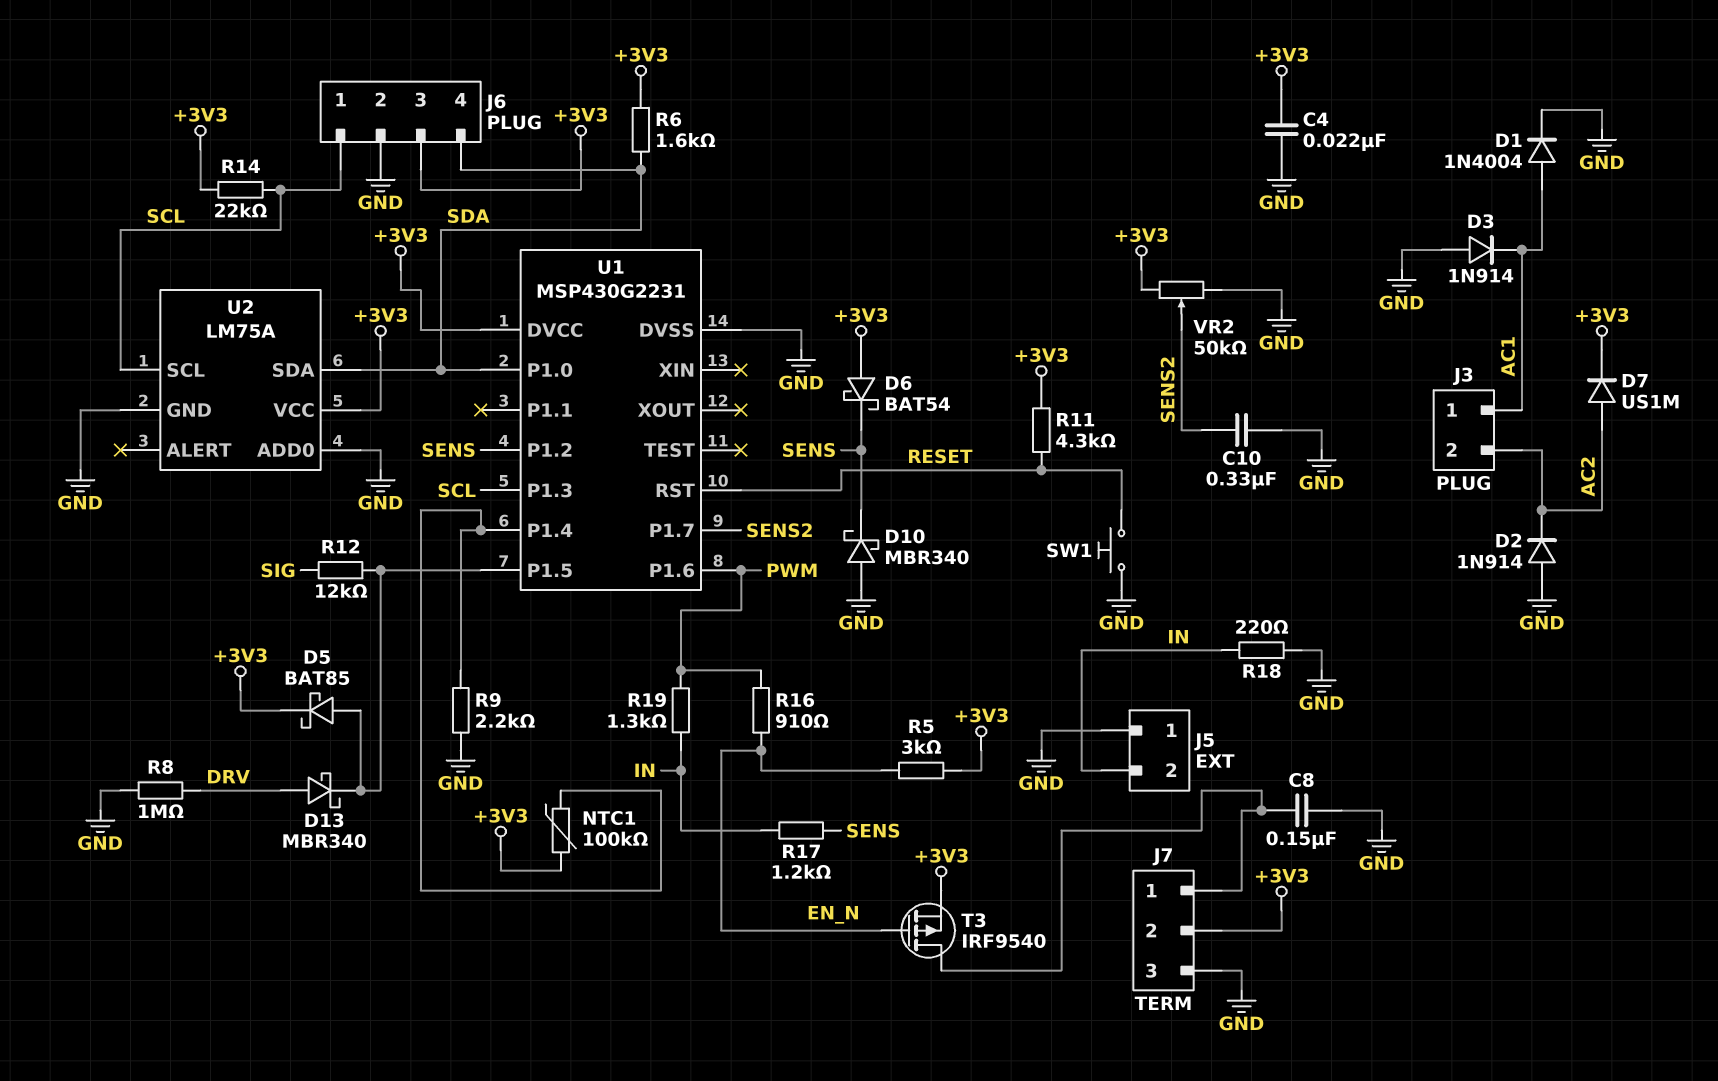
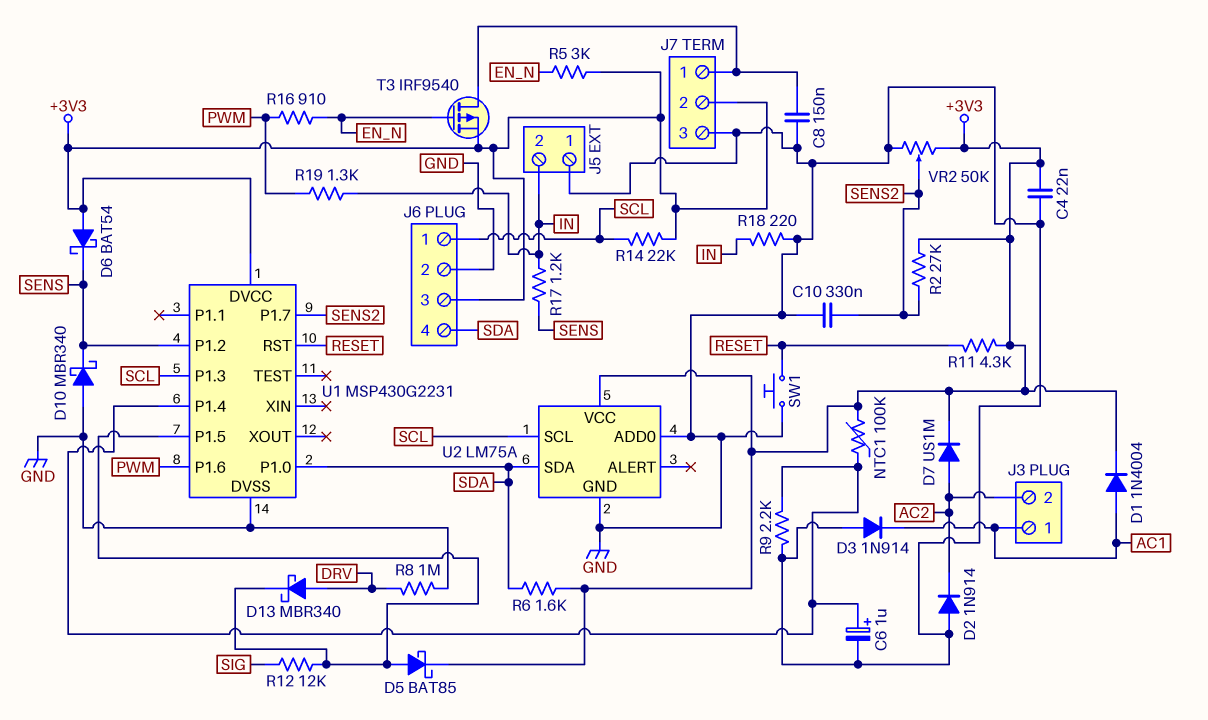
C6: none -> 1uF (plus U1/P1.4, minus GND)
D1: diode 1N4004 (A AC1, K GND) -> diode 1N4004 (A AC1, K +3V3)
R2: none -> 27k (+3V3, SENS2)

